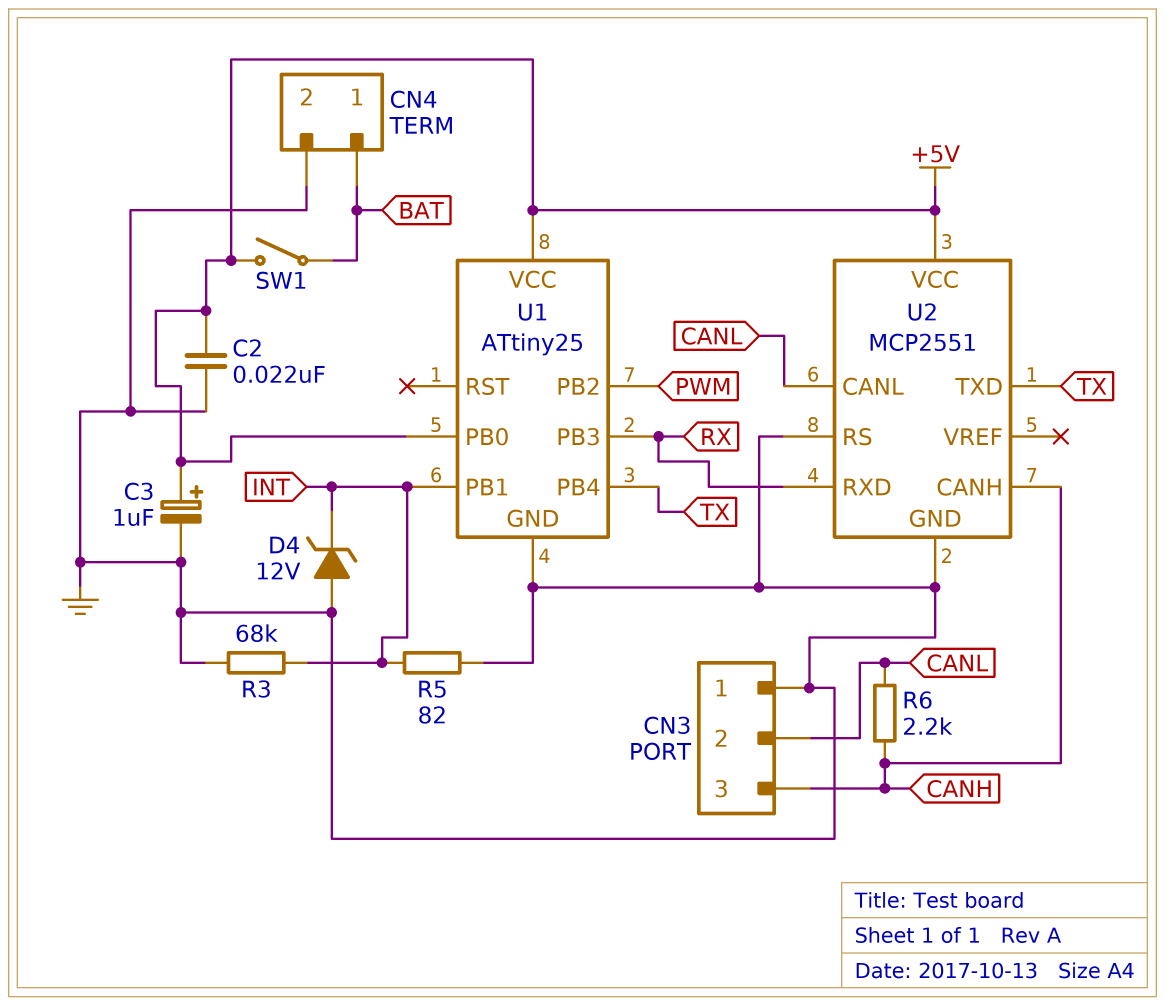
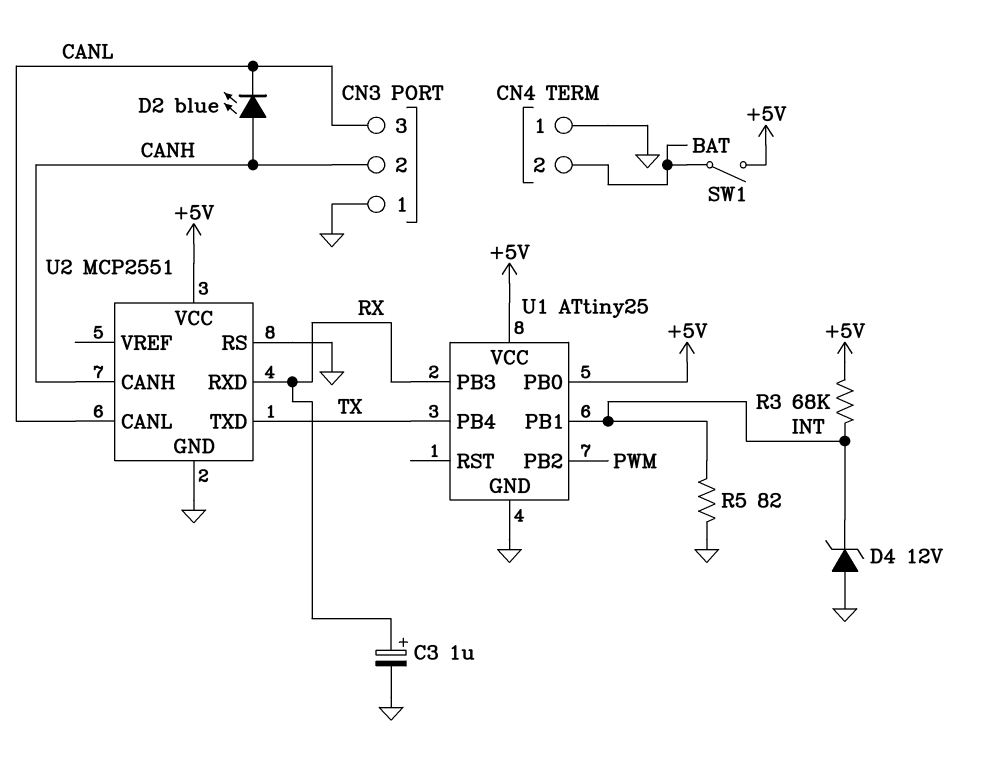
C2: 22nF (+5V, GND) -> none
C3: 1uF (plus +5V, minus GND) -> 1uF (plus RX, minus GND)
CN3 pin 2: CANL -> CANH
CN3 pin 3: CANH -> CANL
CN4 pin 1: BAT -> GND
CN4 pin 2: GND -> BAT
D2: none -> LED blue (A CANH, K CANL)
R3: 68k (GND, INT) -> 68k (+5V, INT)
R6: 2.2k (CANH, CANL) -> none

